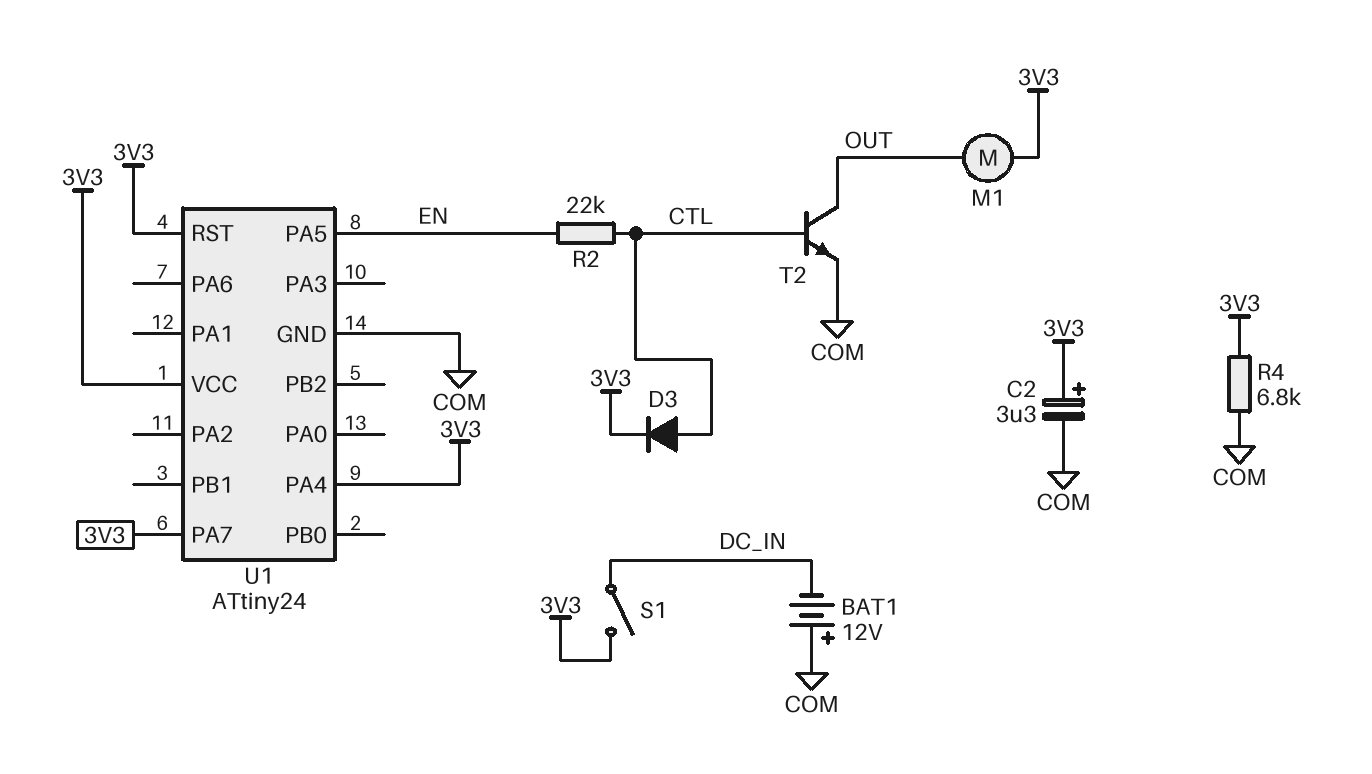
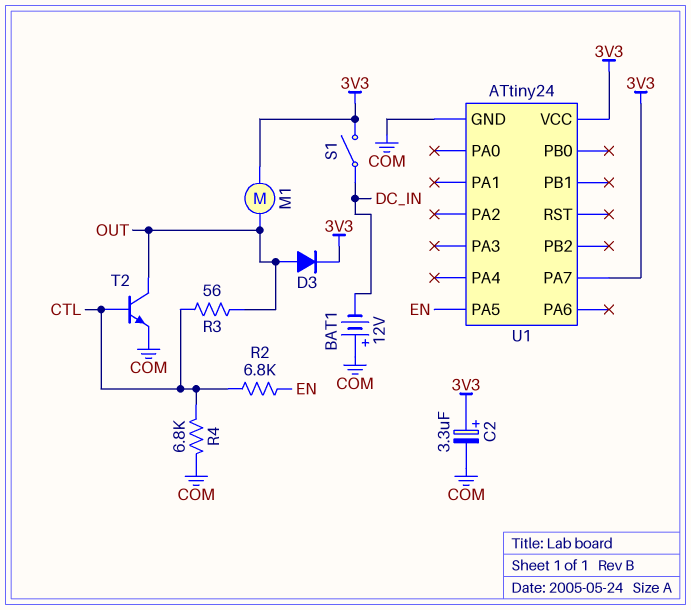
D3: diode (A CTL, K 3V3) -> diode (A OUT, K 3V3)
R2: 22k (CTL, EN) -> 6.8k (CTL, EN)
R3: none -> 56 (CTL, OUT)
R4: 6.8k (3V3, COM) -> 6.8k (COM, CTL)
U1 pin PA4: 3V3 -> none
U1 pin RST: 3V3 -> none

